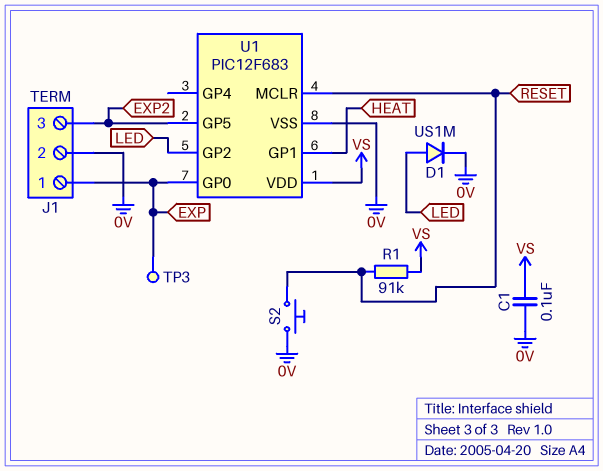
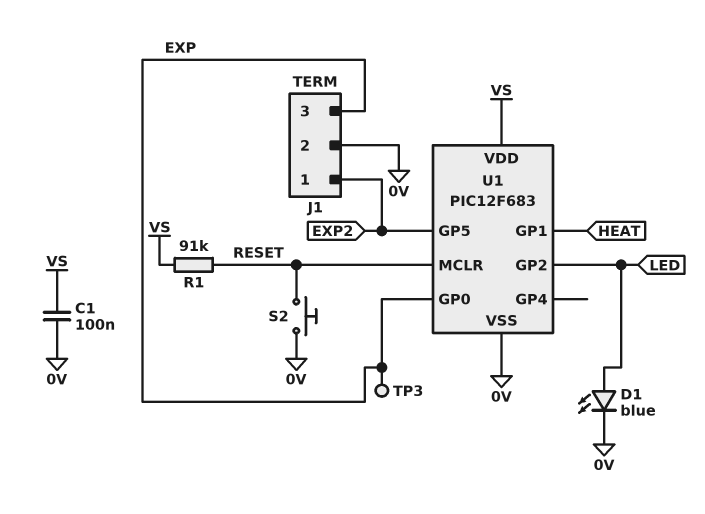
D1: diode US1M (A LED, K 0V) -> LED blue (A LED, K 0V)
J1 pin 1: EXP -> EXP2
J1 pin 3: EXP2 -> EXP

